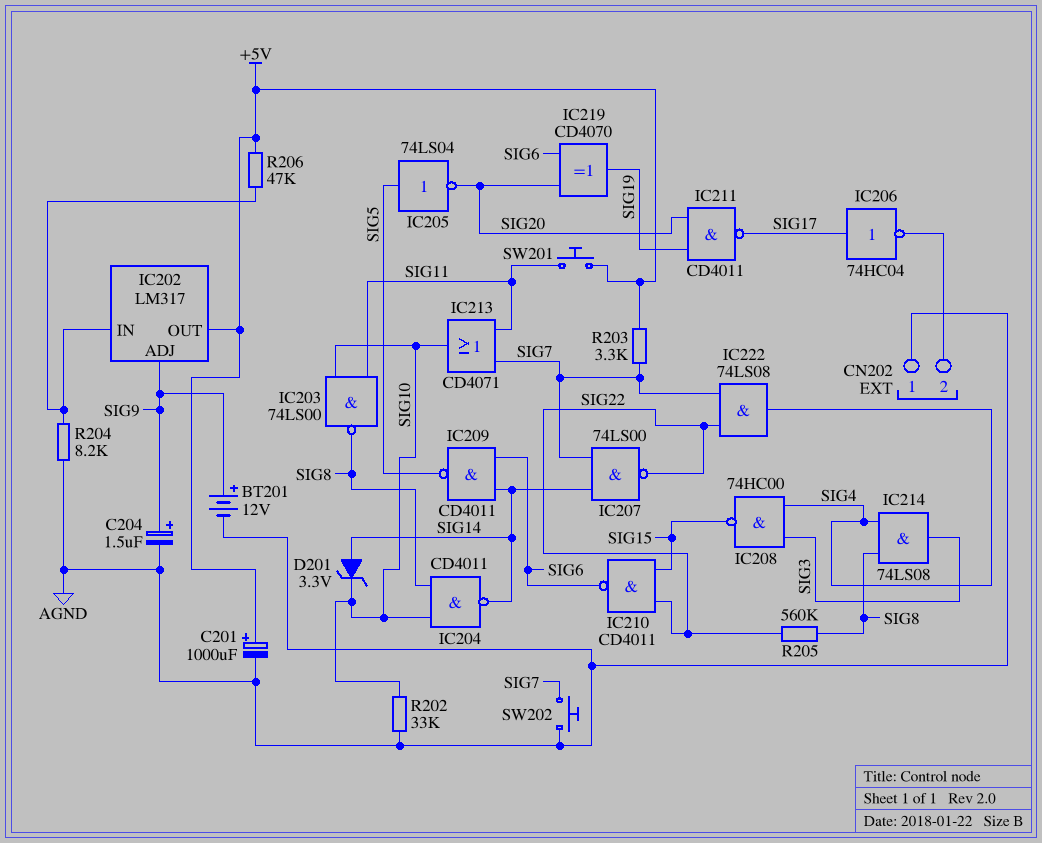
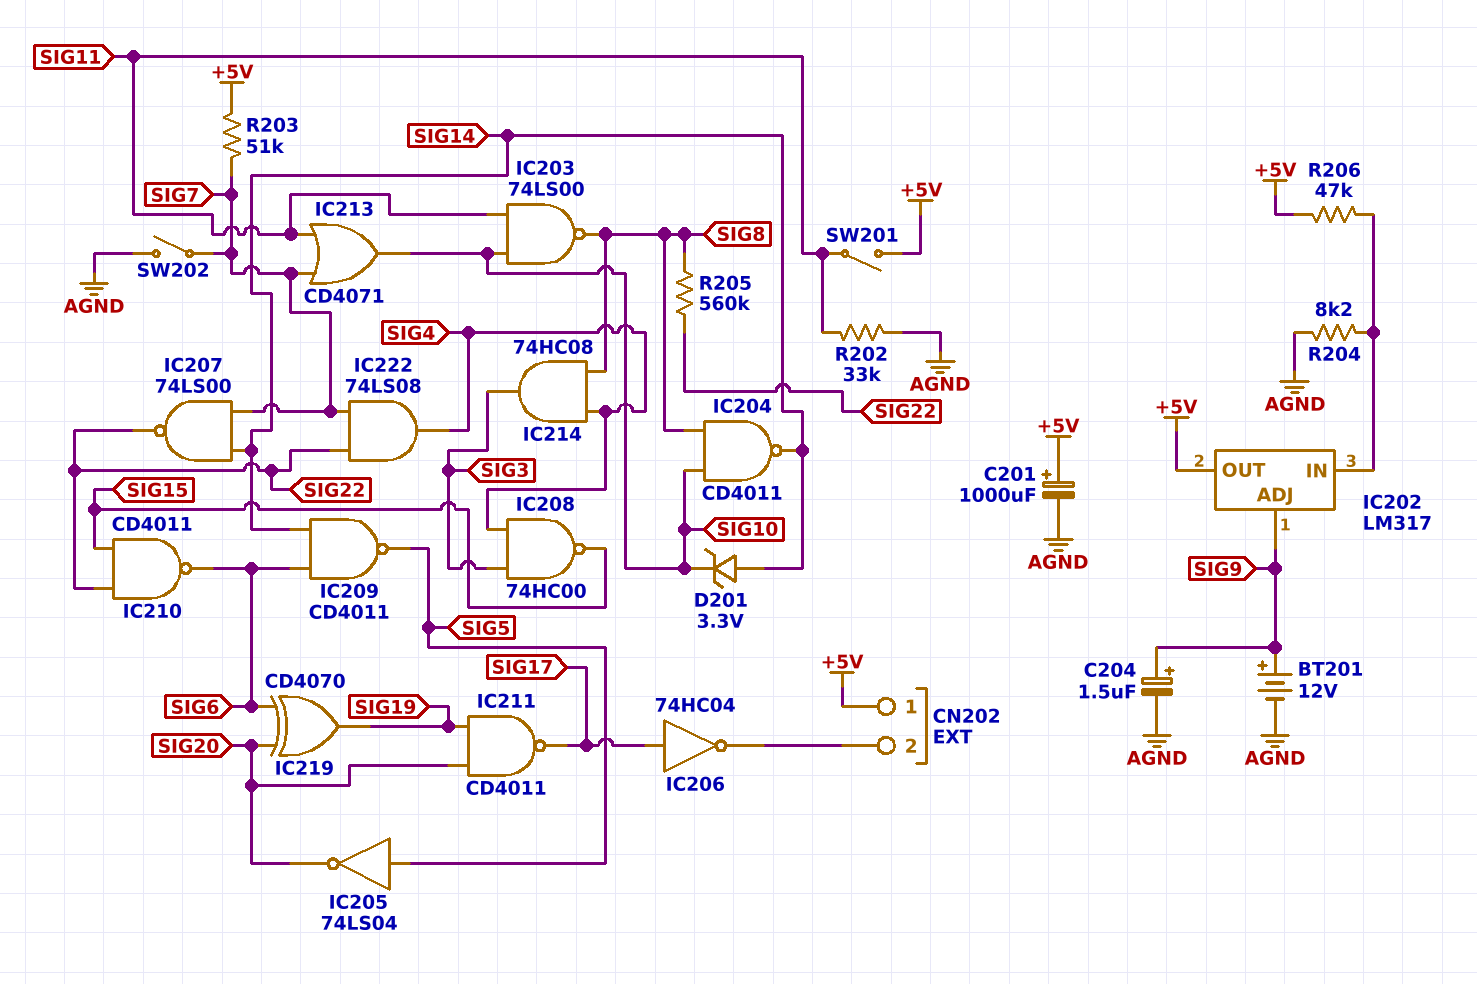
CN202 pin 1: AGND -> +5V
IC214: AND 74LS08 (in SIG4, in SIG8, out SIG3) -> AND 74HC08 (in SIG4, in SIG8, out SIG3)
R202: 33k (AGND, SIG10) -> 33k (AGND, SIG11)
R203: 3.3k (+5V, SIG7) -> 51k (+5V, SIG7)
SW201: button (+5V, SIG11) -> switch (+5V, SIG11)
SW202: button (AGND, SIG7) -> switch (AGND, SIG7)

